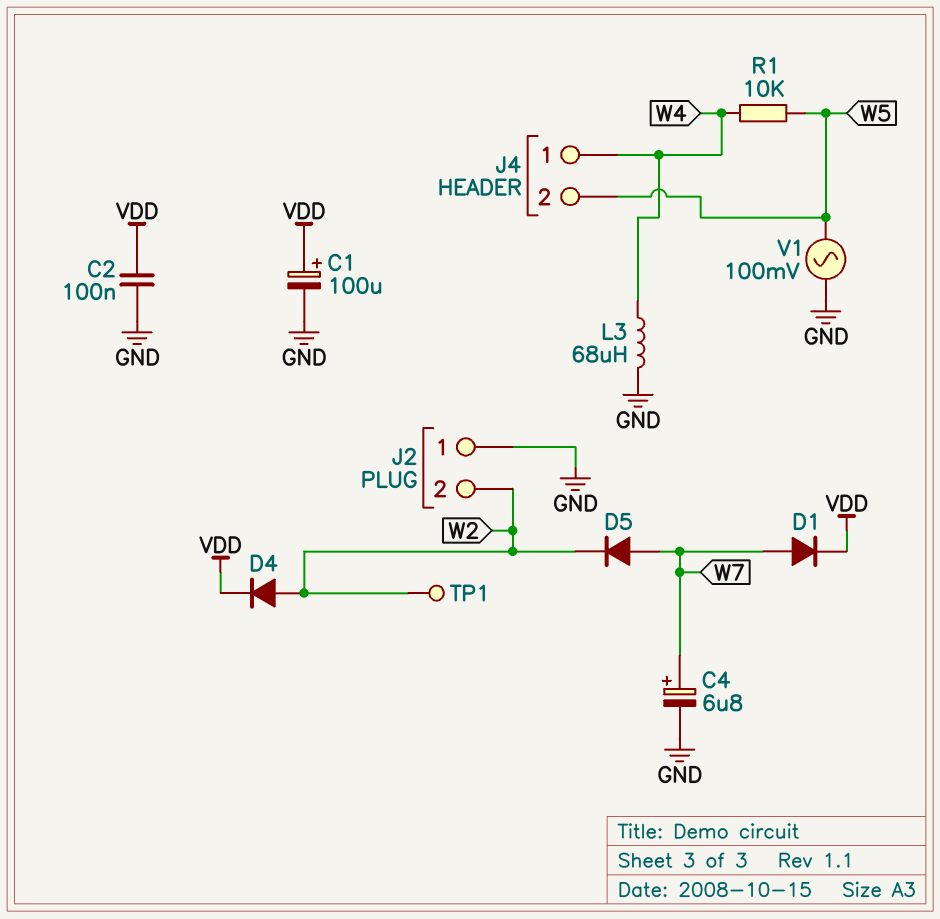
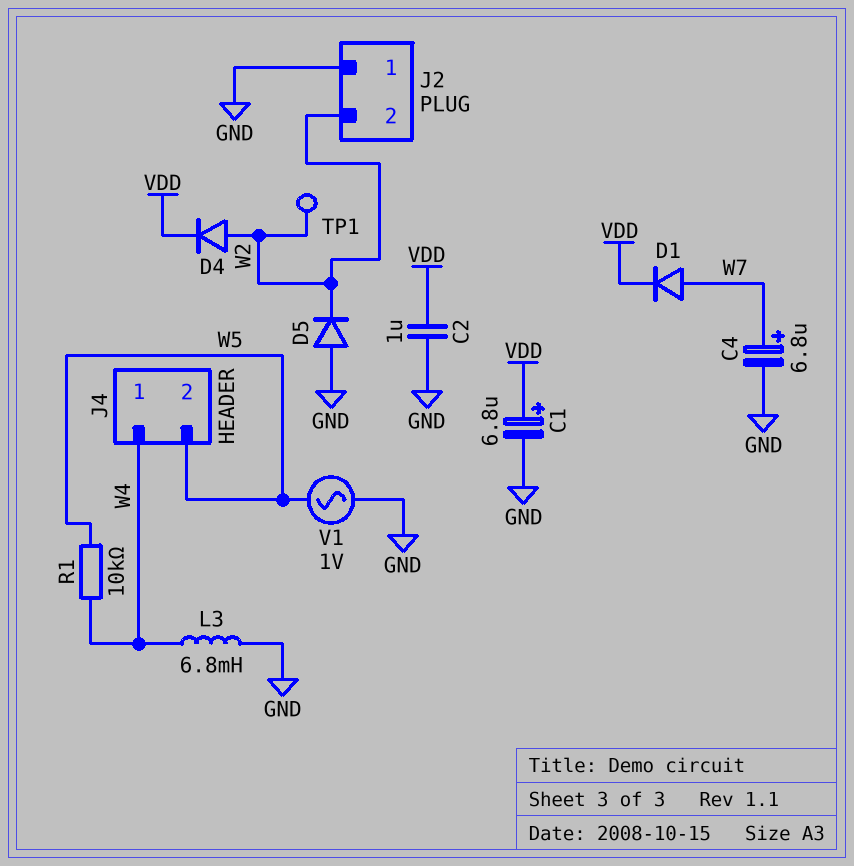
C1: 100uF (plus VDD, minus GND) -> 6.8uF (plus VDD, minus GND)
C2: 100nF (GND, VDD) -> 1uF (GND, VDD)
D5: diode (A W7, K W2) -> diode (A GND, K W2)
L3: 68uH (GND, W4) -> 6.8mH (GND, W4)
V1: AC 100mV (GND, W5) -> AC 1V (GND, W5)

